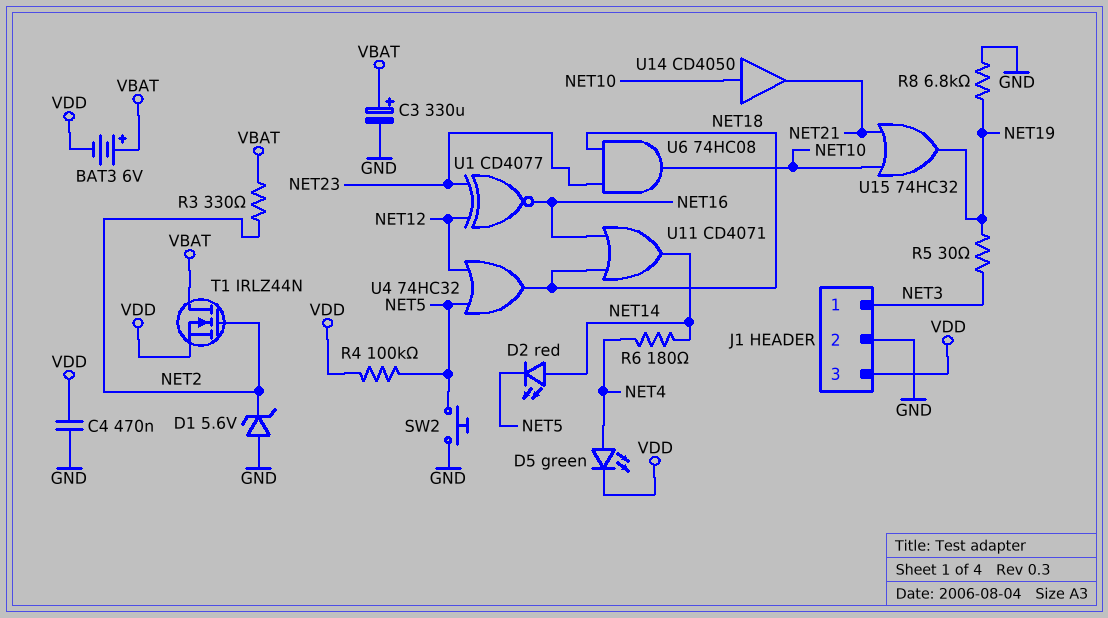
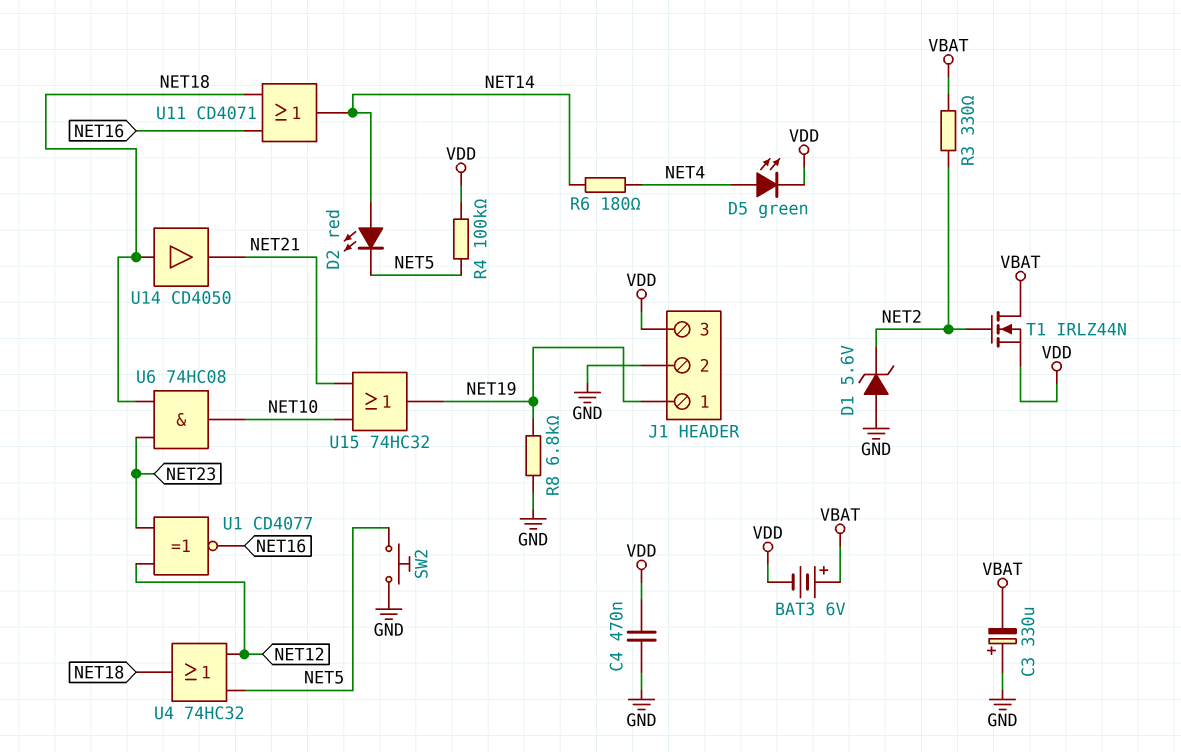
C3: 330uF (plus VBAT, minus GND) -> 330uF (plus GND, minus VBAT)
J1 pin 1: NET3 -> NET19
R5: 30 (NET3, NET19) -> none
U14: buffer CD4050 (in NET10, out NET21) -> buffer CD4050 (in NET18, out NET21)

